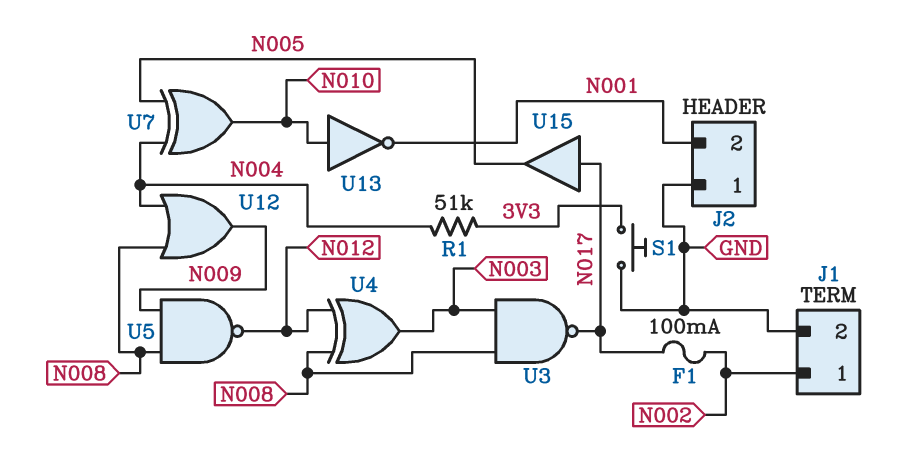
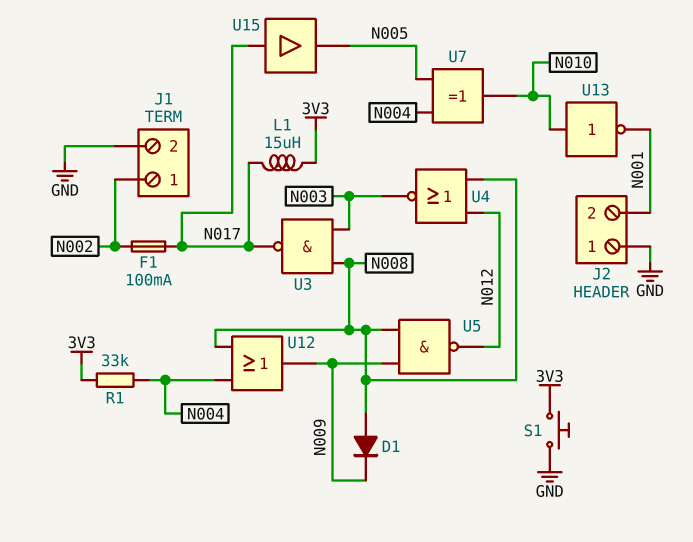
D1: none -> diode (A N008, K N009)
L1: none -> 15uH (3V3, N017)
R1: 51k (3V3, N004) -> 33k (3V3, N004)
U4: XOR (in N008, in N012, out N003) -> NOR (in N008, in N012, out N003)

